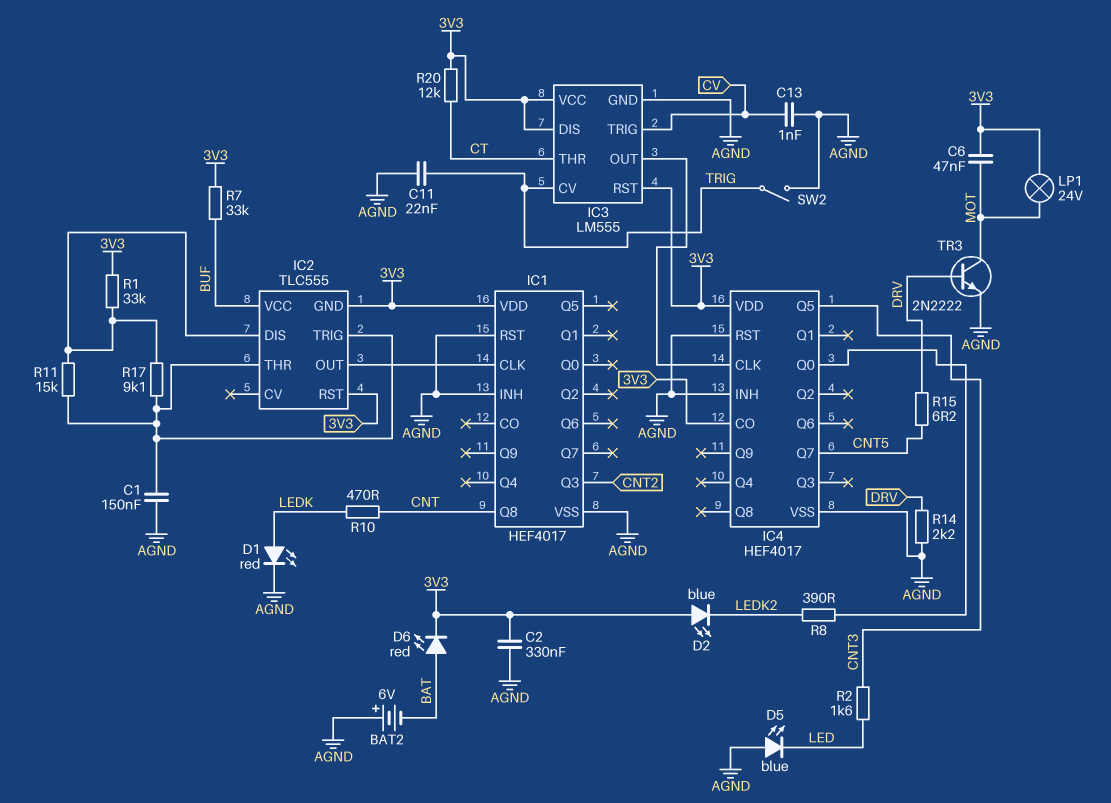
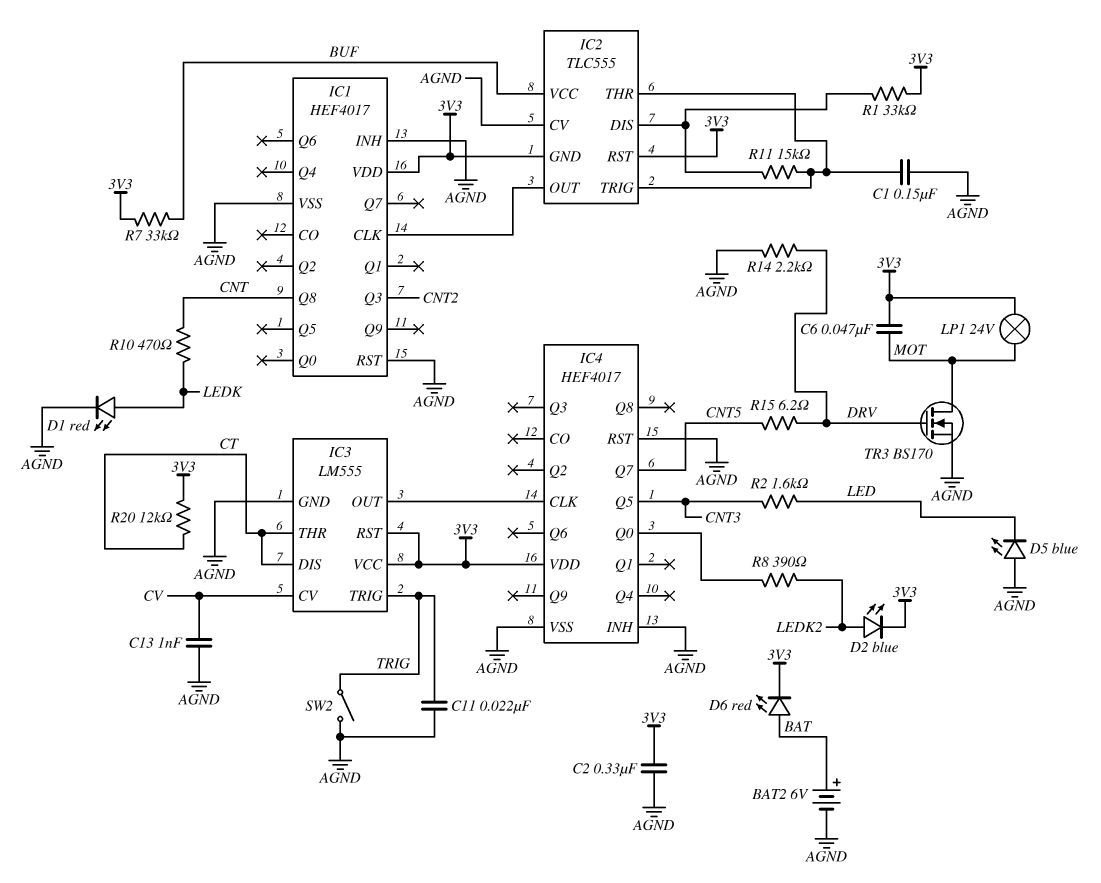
BAT2: 6V (plus AGND, minus BAT) -> 6V (plus BAT, minus AGND)
D2: LED blue (A 3V3, K LEDK2) -> LED blue (A LEDK2, K 3V3)
IC2 pin CV: none -> AGND
IC3 pin CV: TRIG -> CV
IC3 pin DIS: 3V3 -> CT
IC3 pin TRIG: CV -> TRIG
IC4 pin CO: 3V3 -> none
R17: 9.1k (IC2/DIS, IC2/THR) -> none
TR3: NPN 2N2222 (B DRV, C MOT, E AGND) -> NMOS BS170 (G DRV, D MOT, S AGND)

